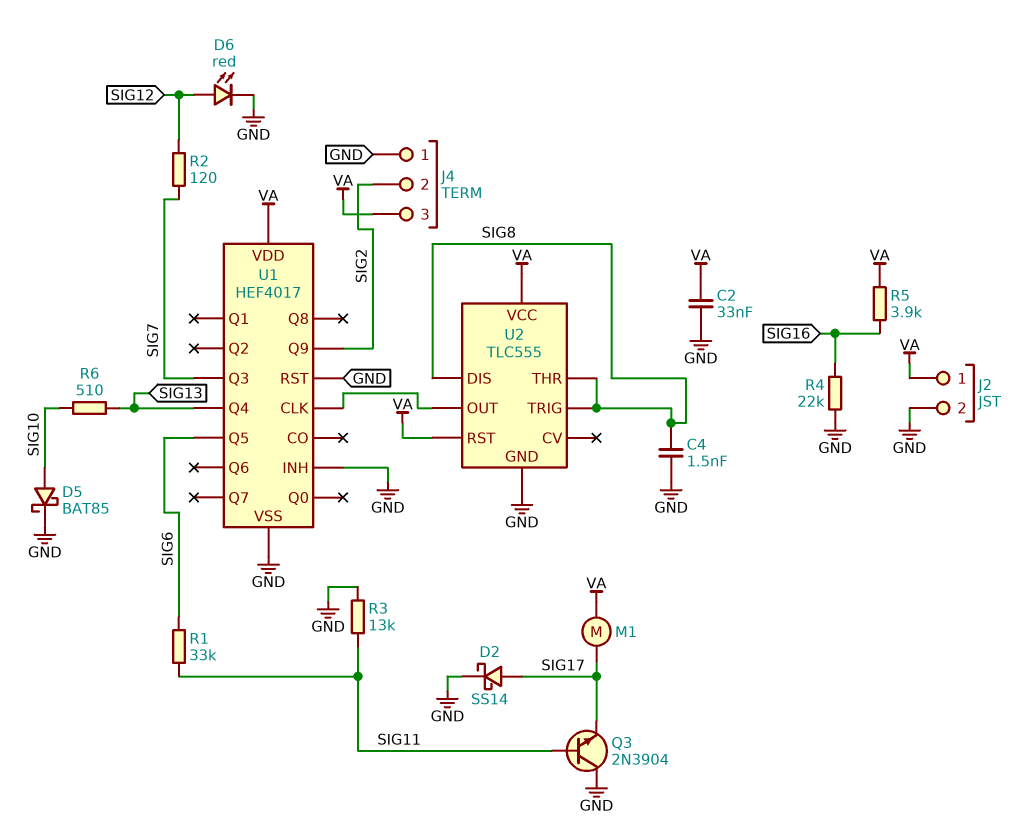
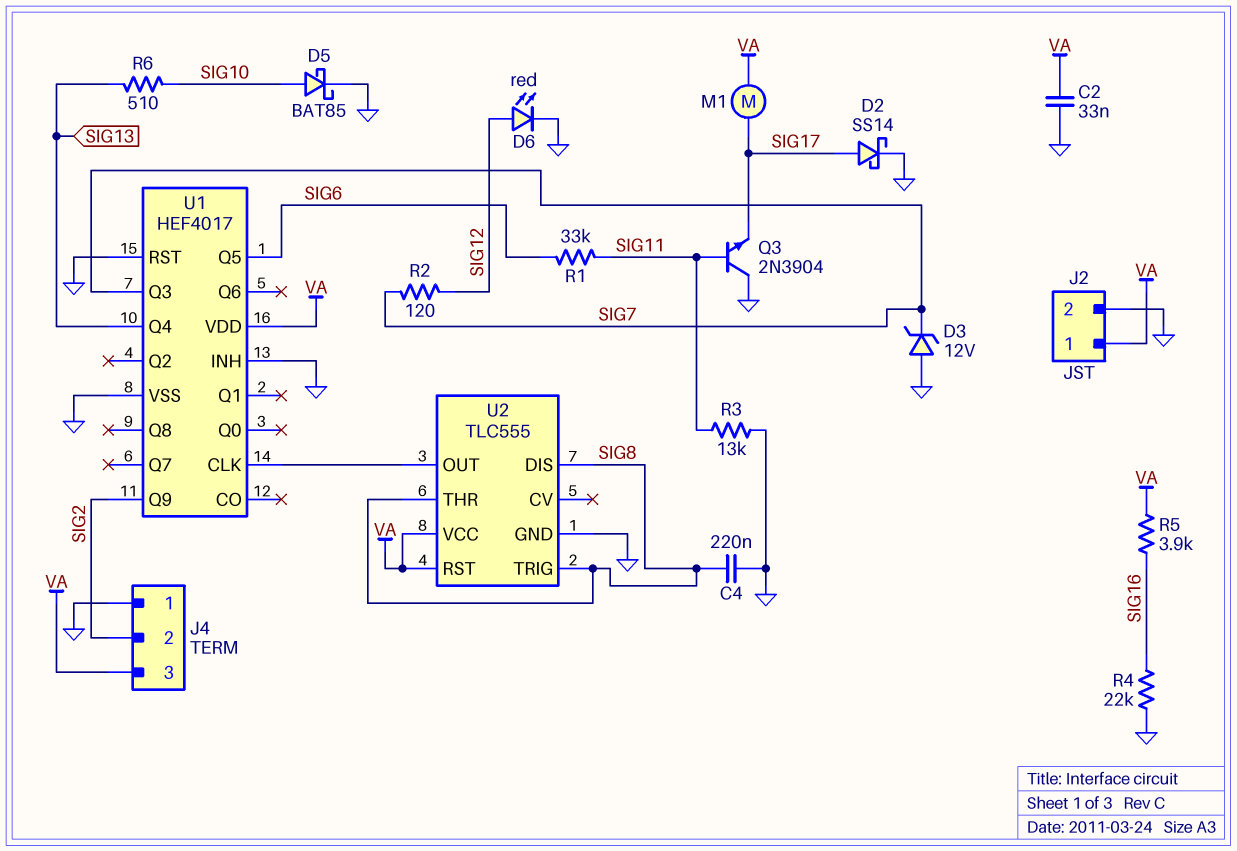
C4: 1.5nF (GND, SIG8) -> 220nF (GND, SIG8)
D3: none -> zener 12V (A GND, K SIG7)

